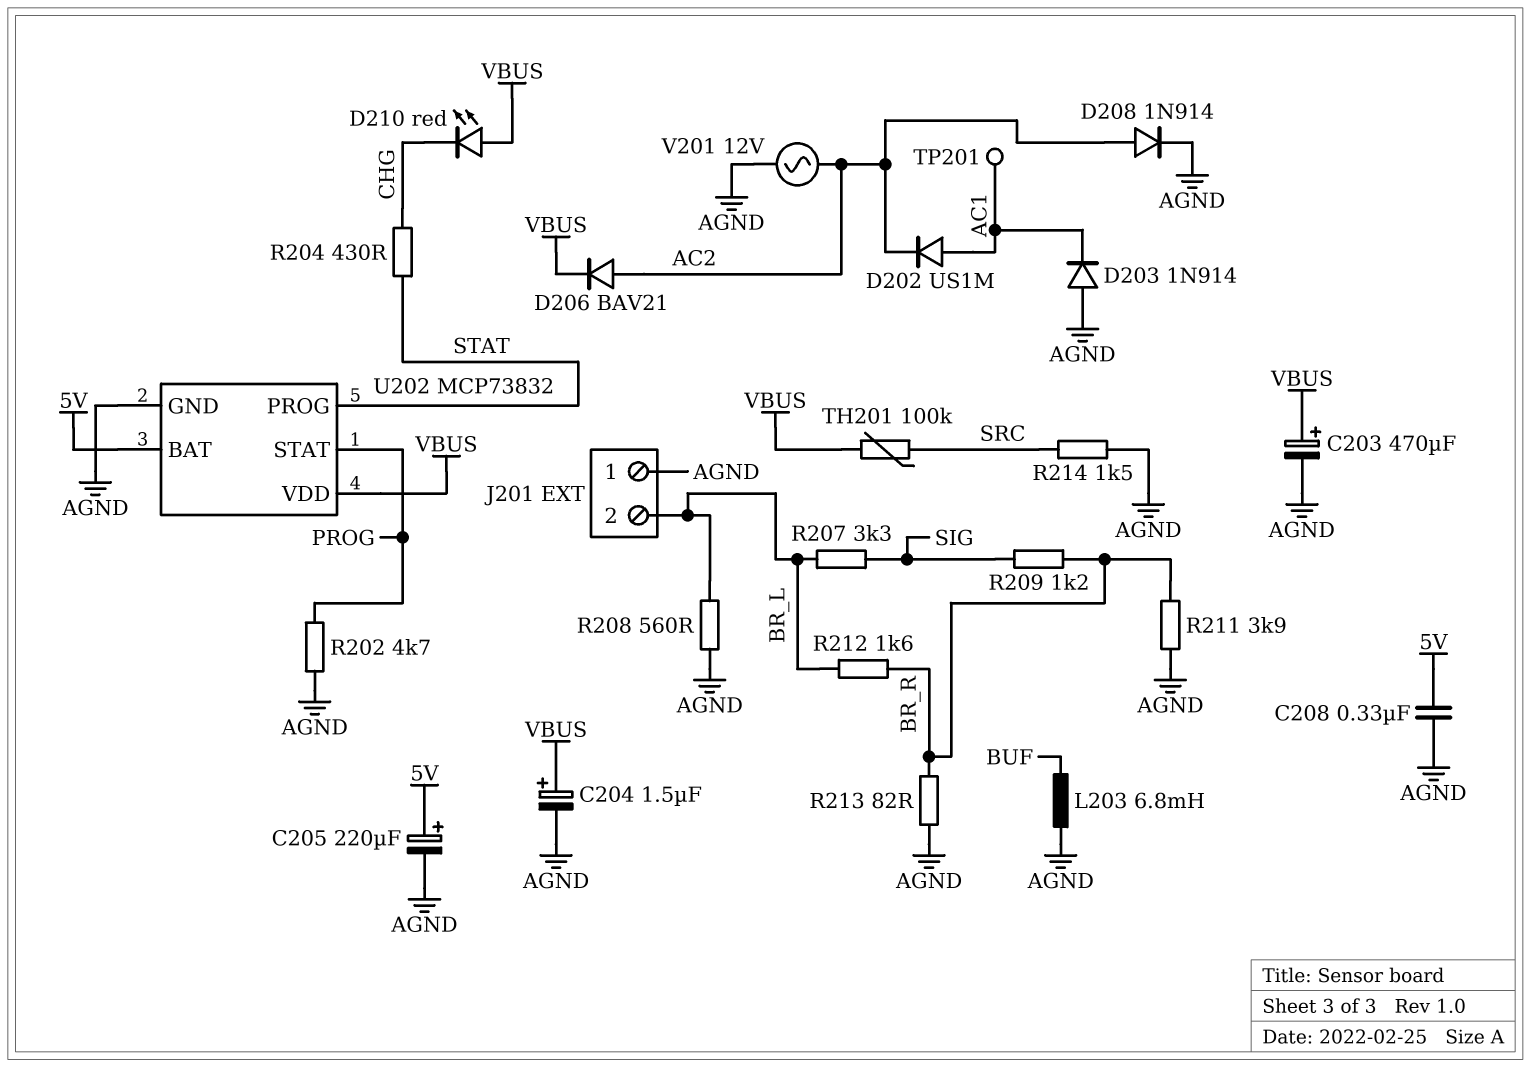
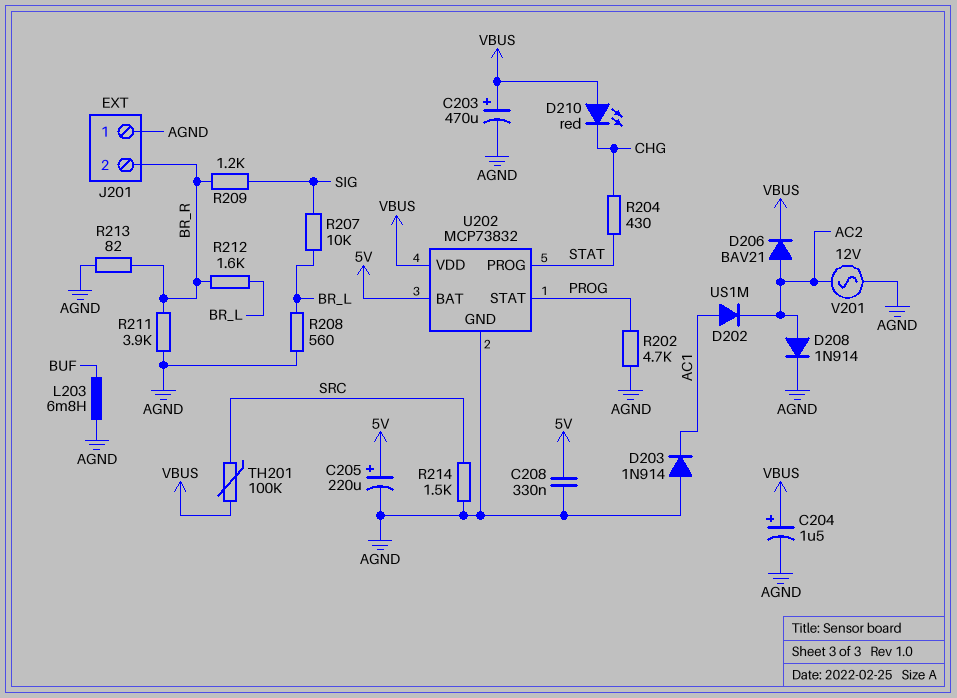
J201 pin 2: BR_L -> BR_R
R207: 3.3k (BR_L, SIG) -> 10k (BR_L, SIG)
TP201: test point (AC1) -> none

